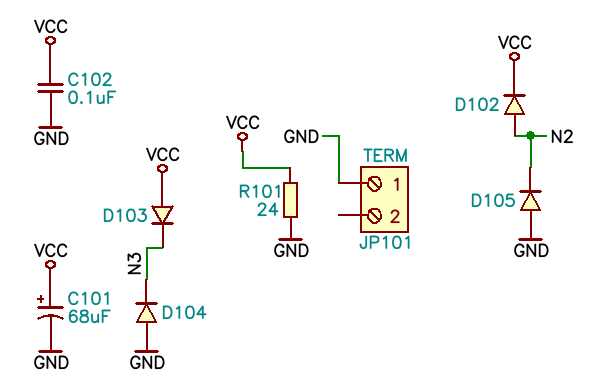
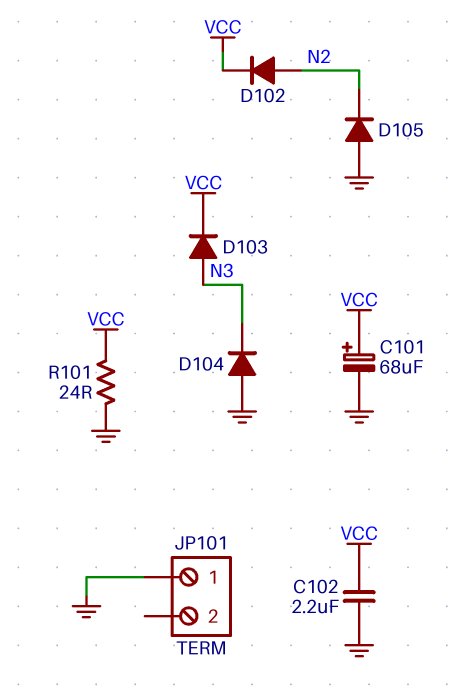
C102: 100nF (GND, VCC) -> 2.2uF (GND, VCC)
D103: diode (A VCC, K N3) -> diode (A N3, K VCC)

